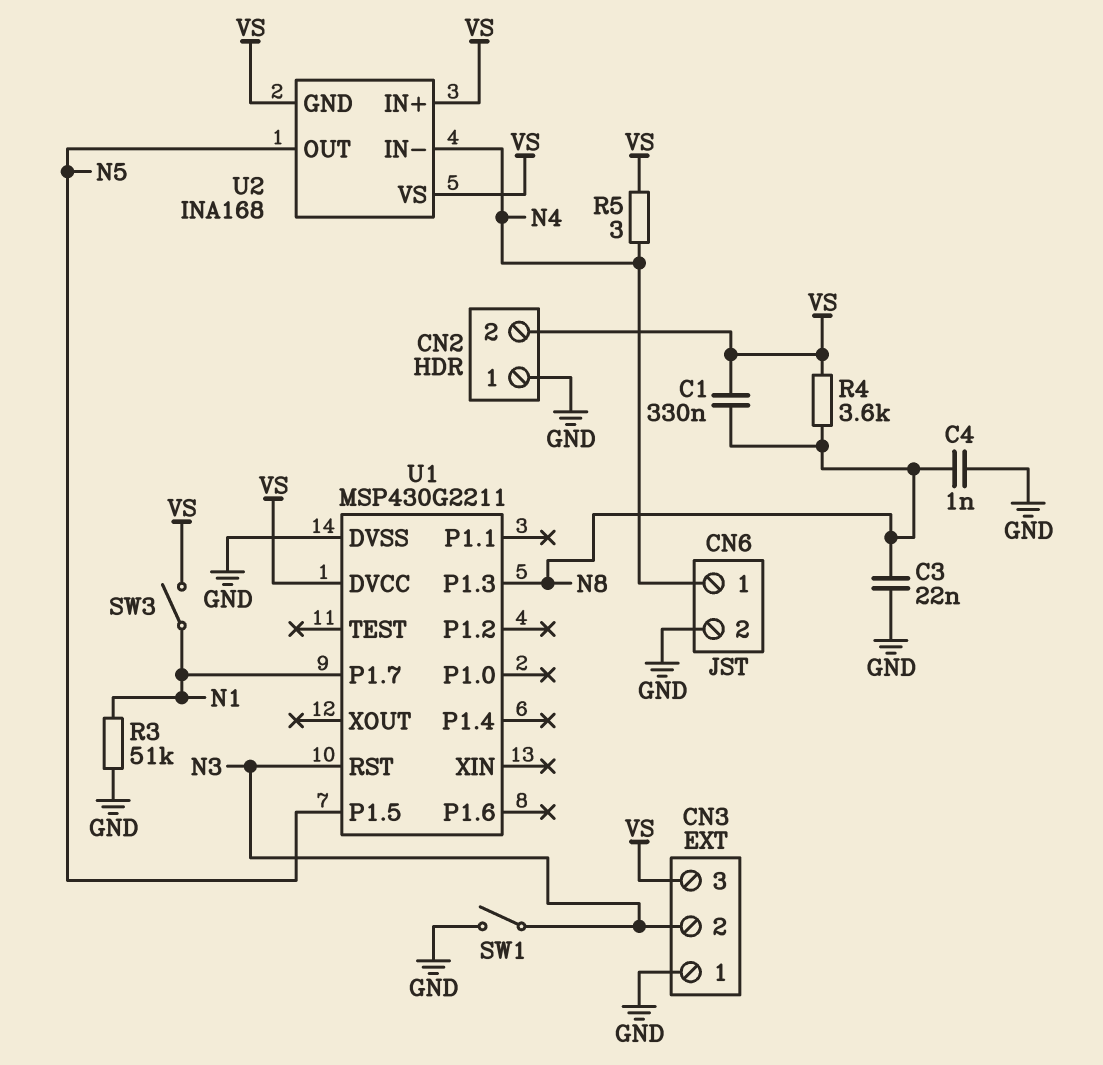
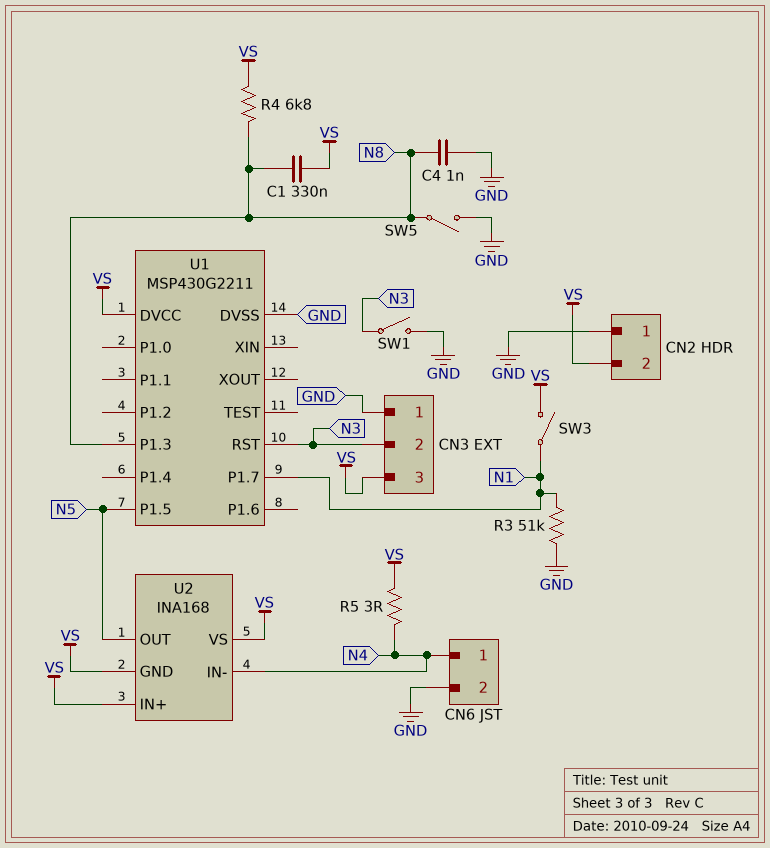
C3: 22nF (GND, N8) -> none
R4: 3.6k (N8, VS) -> 6.8k (N8, VS)
SW5: none -> switch (GND, N8)

